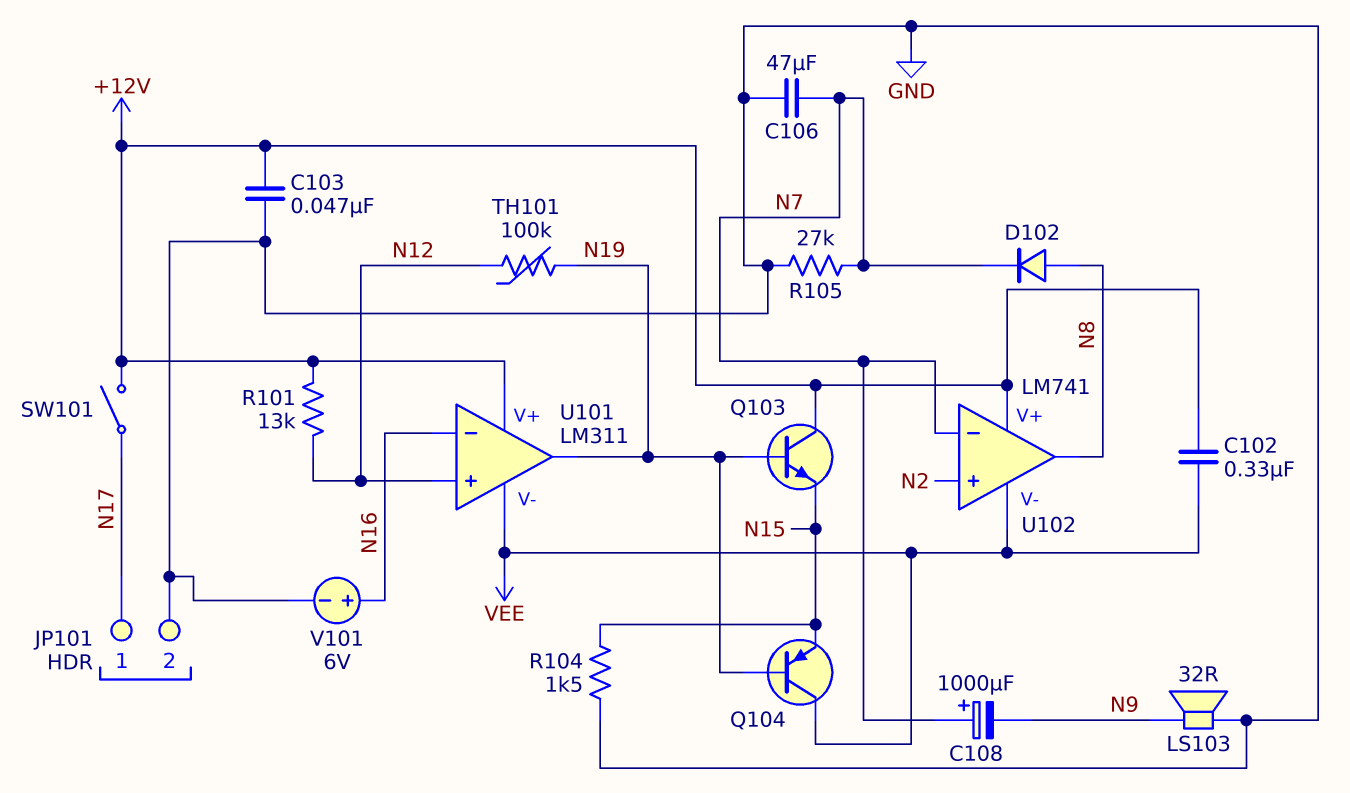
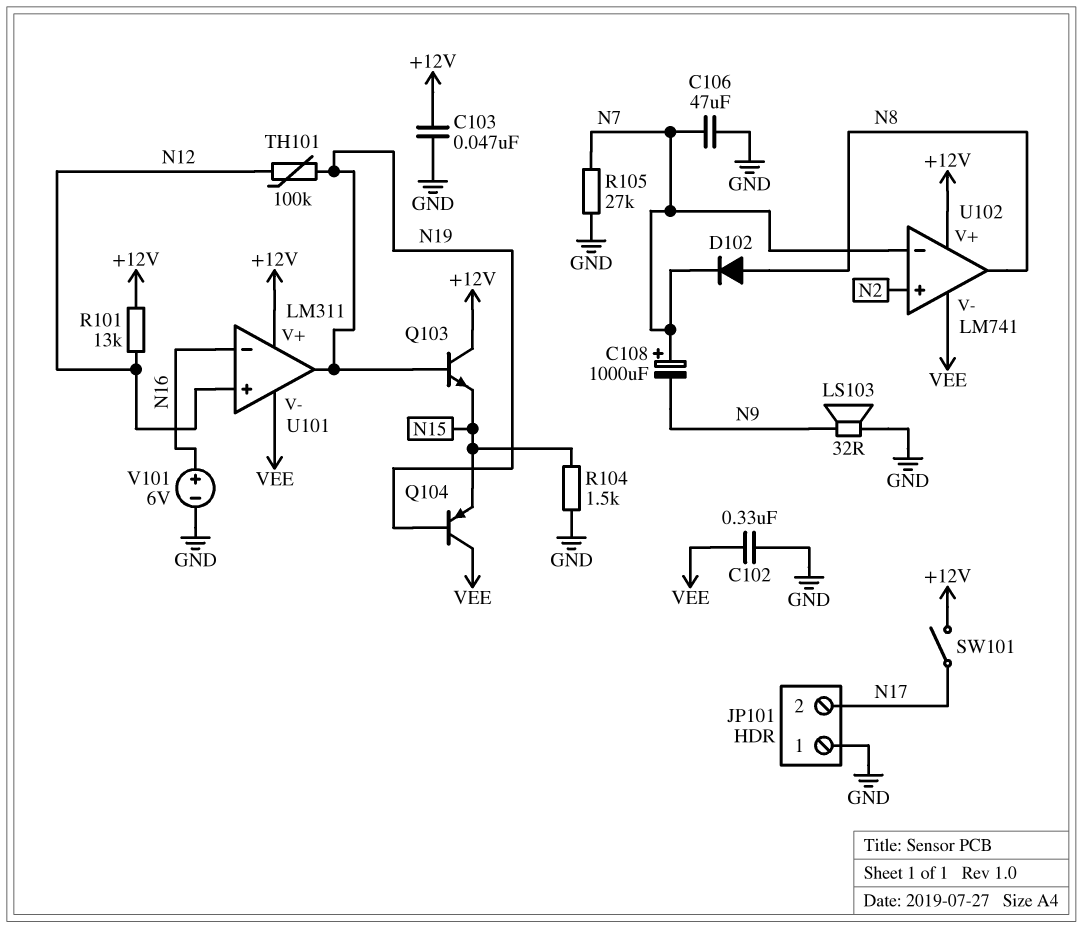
C102: 330nF (+12V, VEE) -> 330nF (GND, VEE)
JP101 pin 1: N17 -> GND
JP101 pin 2: GND -> N17

